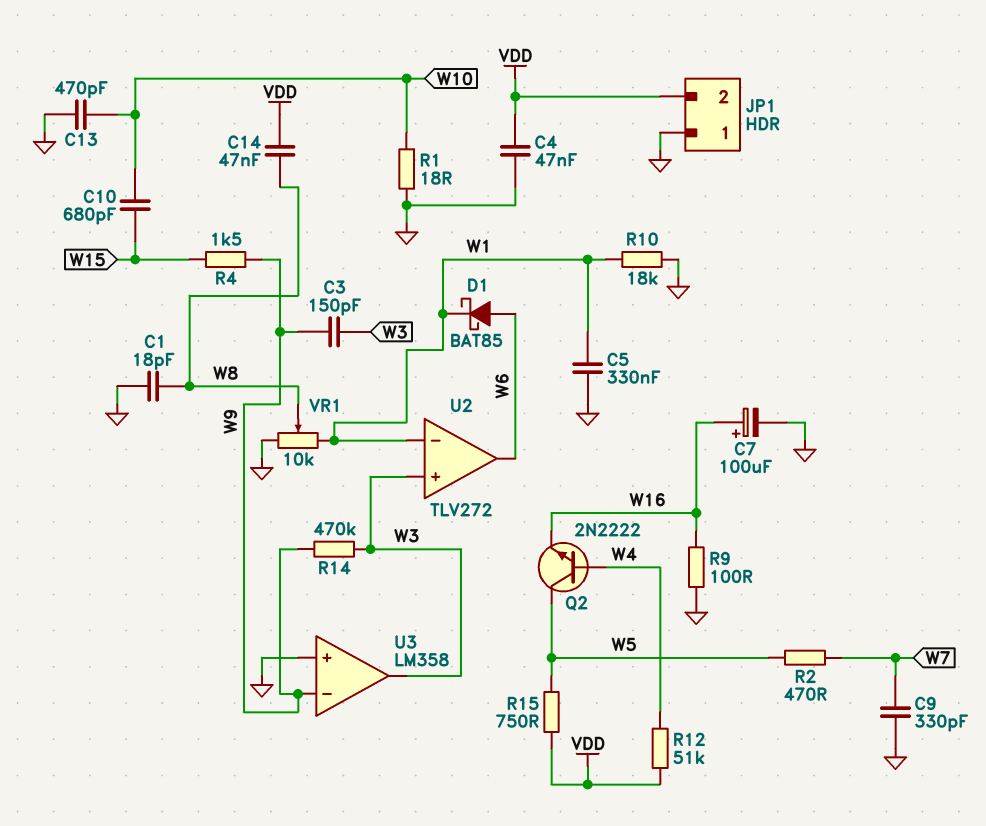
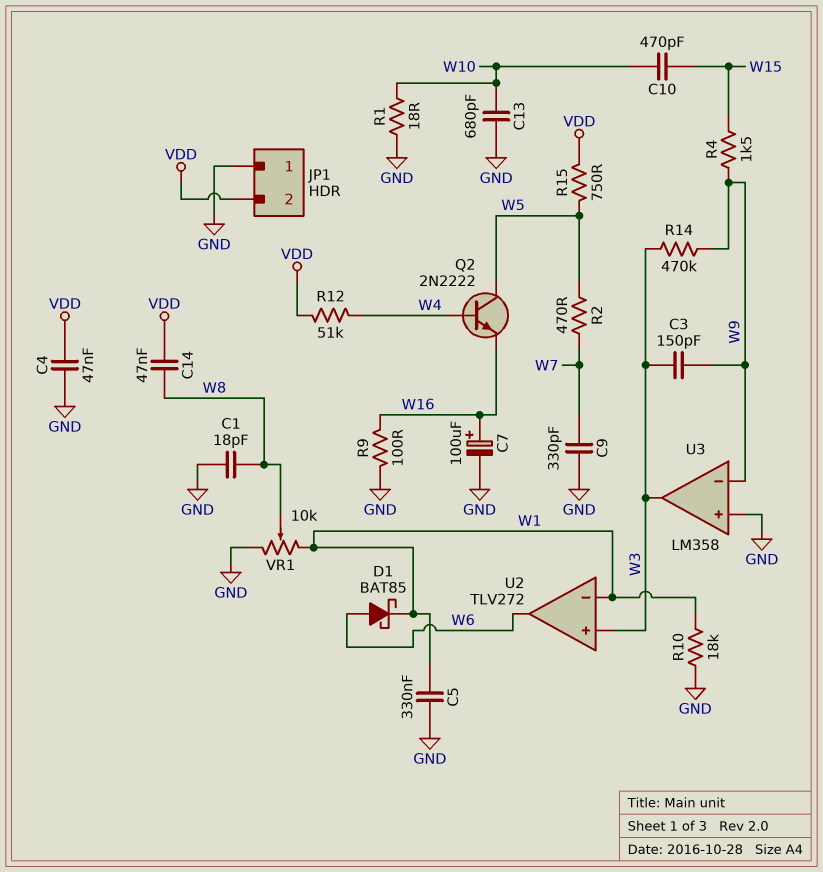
C10: 680pF (W10, W15) -> 470pF (W10, W15)
C13: 470pF (GND, W10) -> 680pF (GND, W10)

